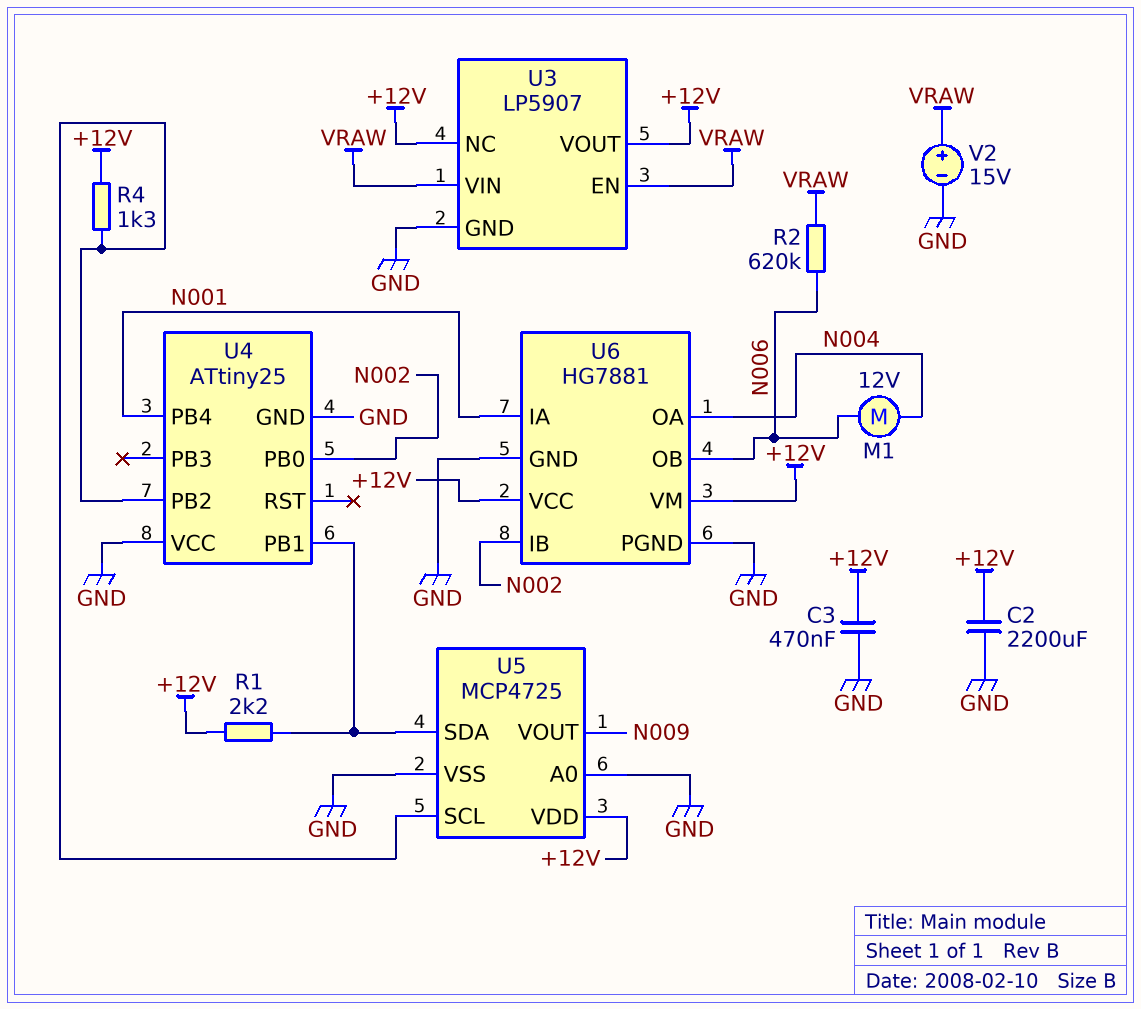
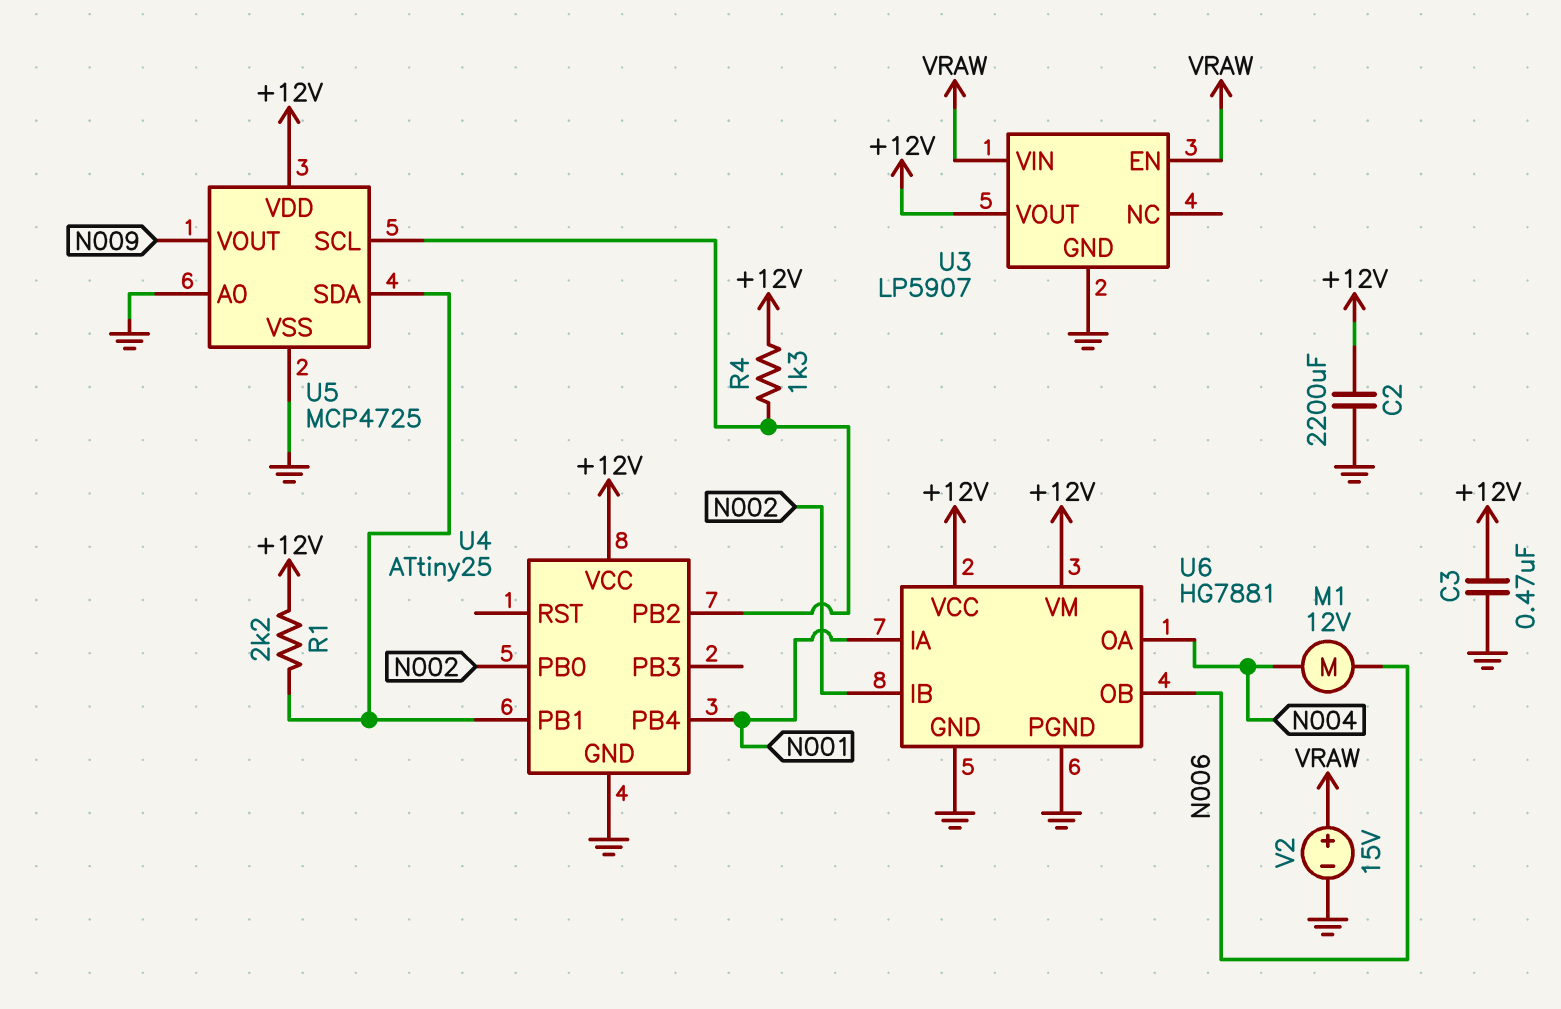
R2: 620k (N006, VRAW) -> none
U3 pin NC: +12V -> none
U4 pin VCC: GND -> +12V

